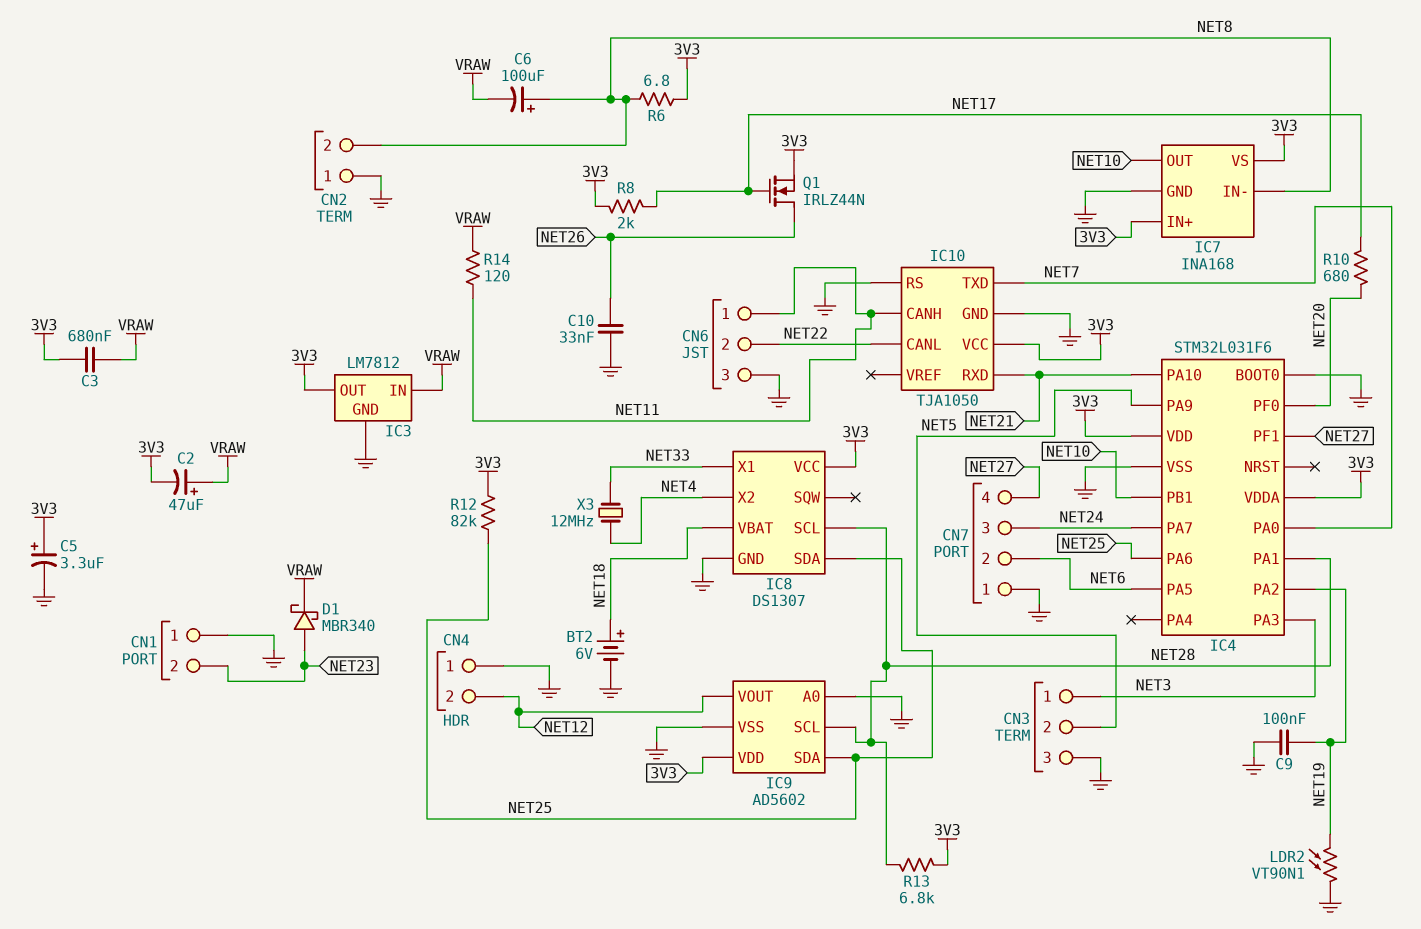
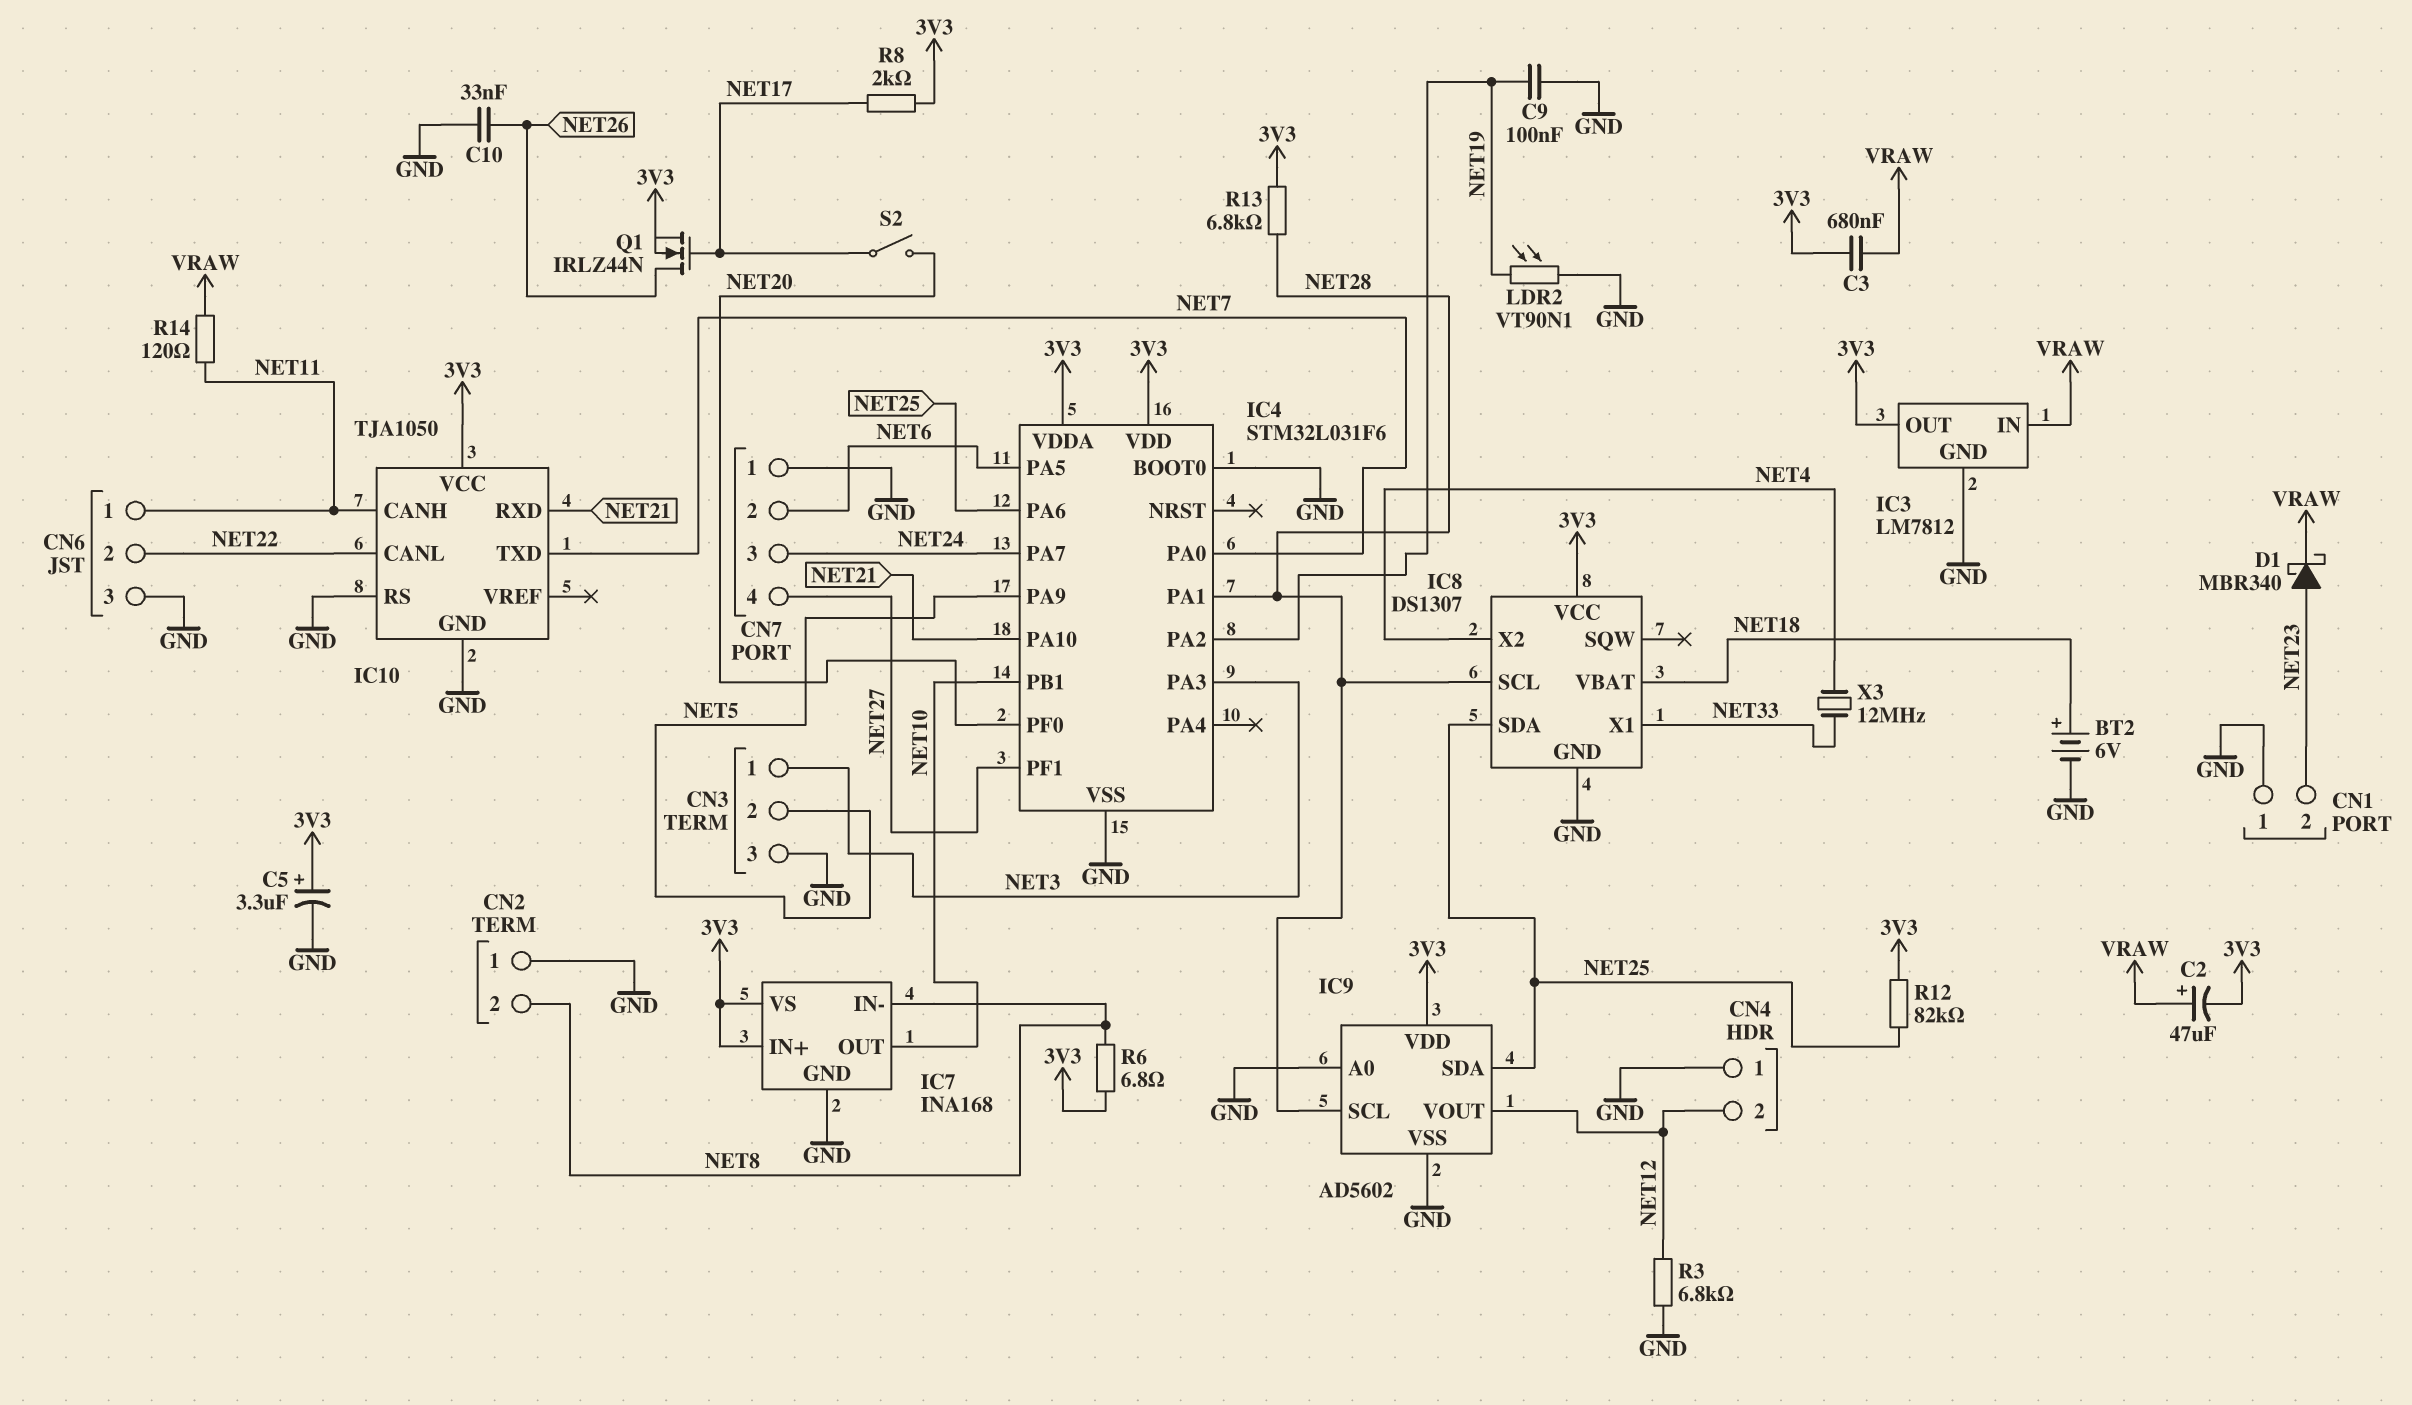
C6: 100uF (plus NET8, minus VRAW) -> none
R3: none -> 6.8k (GND, NET12)
R10: 680 (NET17, NET20) -> none
S2: none -> switch (NET17, NET20)

